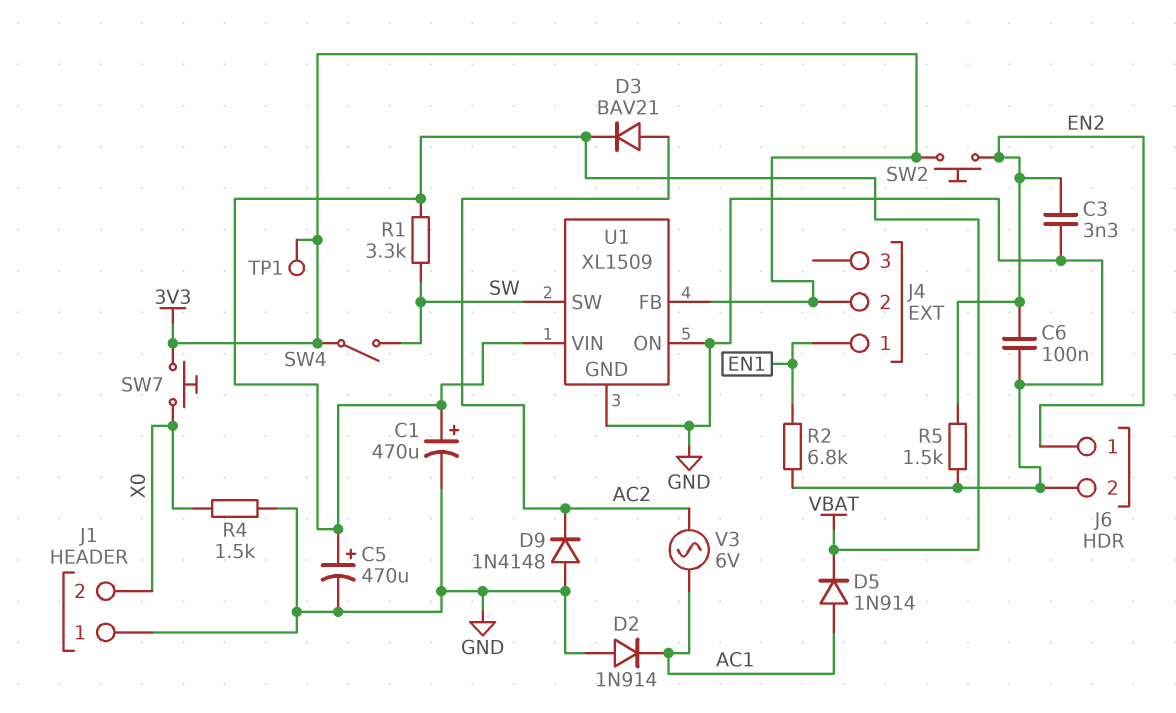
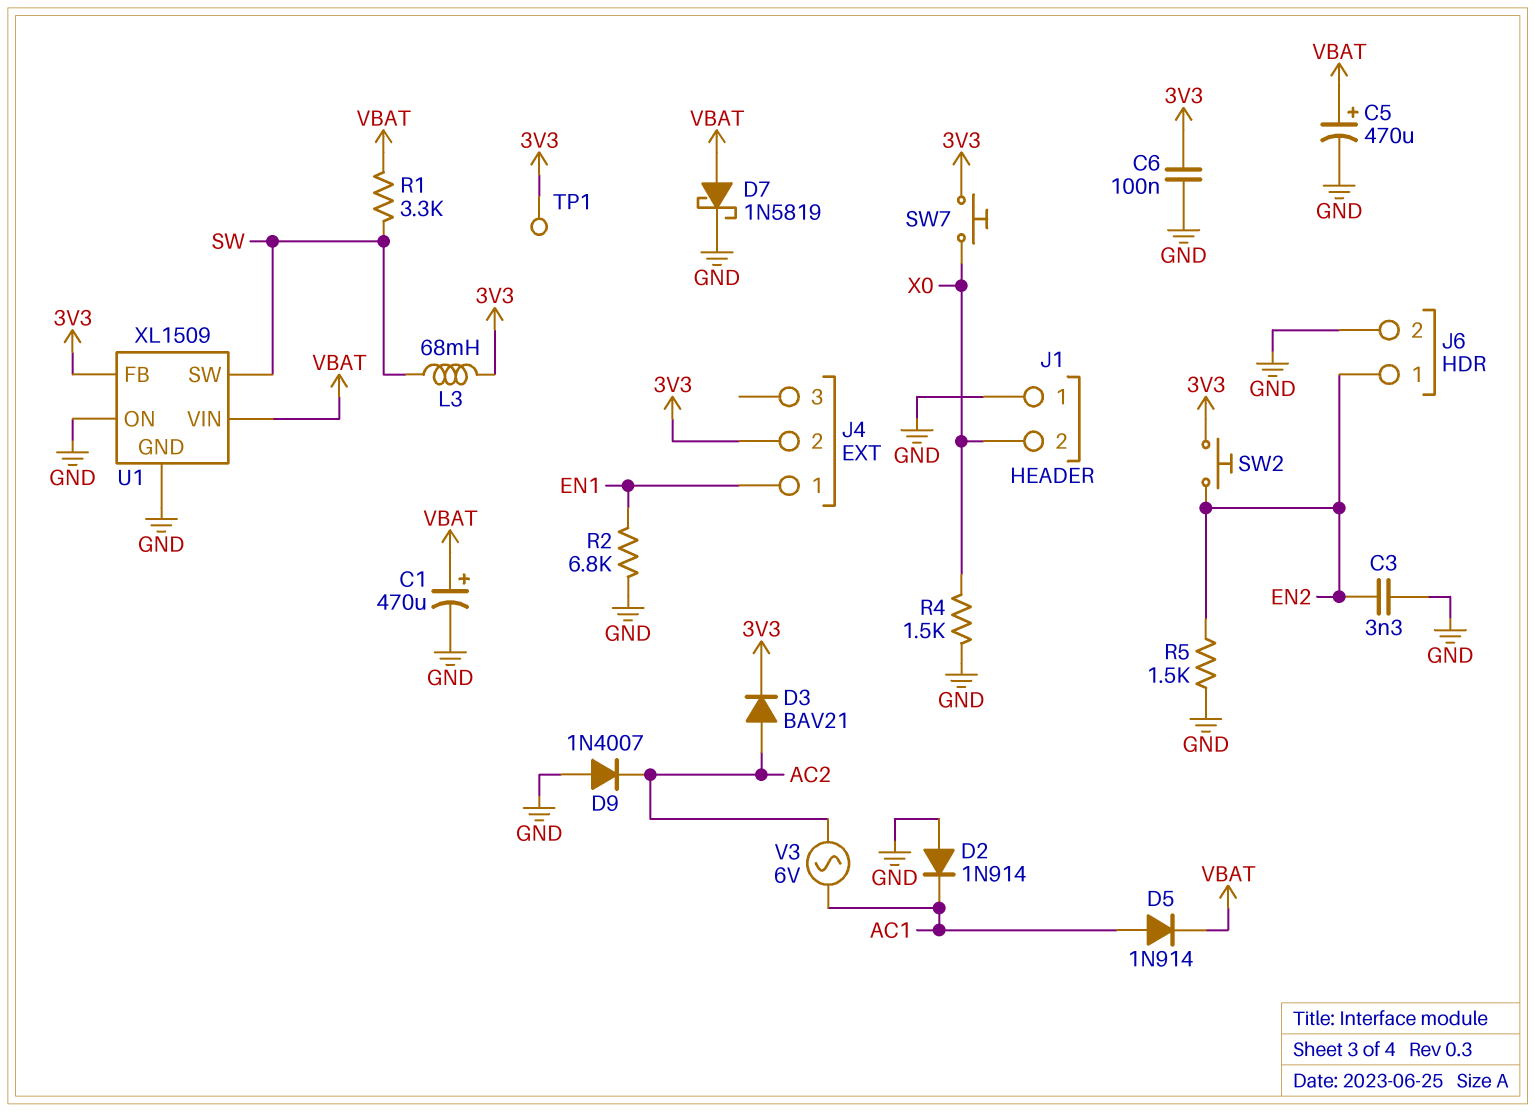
C6: 100nF (EN2, GND) -> 100nF (3V3, GND)
D3: diode BAV21 (A AC2, K VBAT) -> diode BAV21 (A AC2, K 3V3)
D7: none -> schottky 1N5819 (A VBAT, K GND)
D9: diode 1N4148 (A GND, K AC2) -> diode 1N4007 (A GND, K AC2)
L3: none -> 68mH (3V3, SW)
SW4: switch (3V3, SW) -> none

